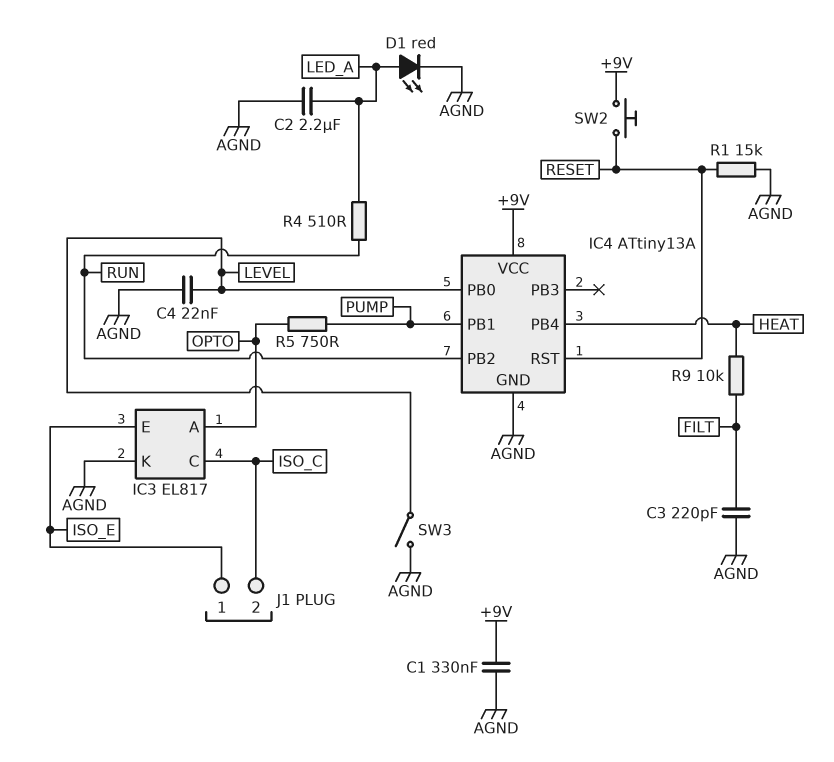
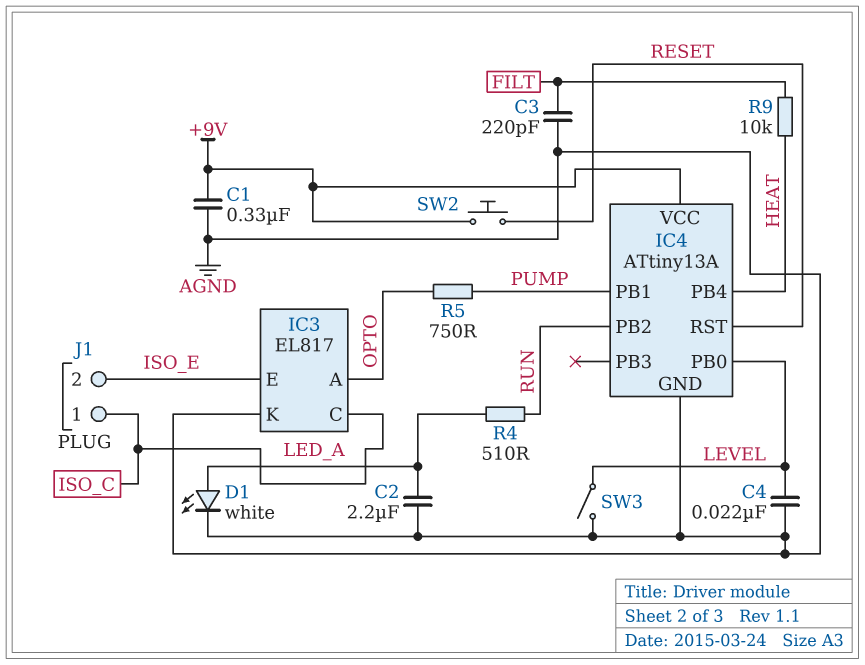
D1: LED red (A LED_A, K AGND) -> LED white (A LED_A, K AGND)
J1 pin 1: ISO_E -> ISO_C
J1 pin 2: ISO_C -> ISO_E
R1: 15k (AGND, RESET) -> none

